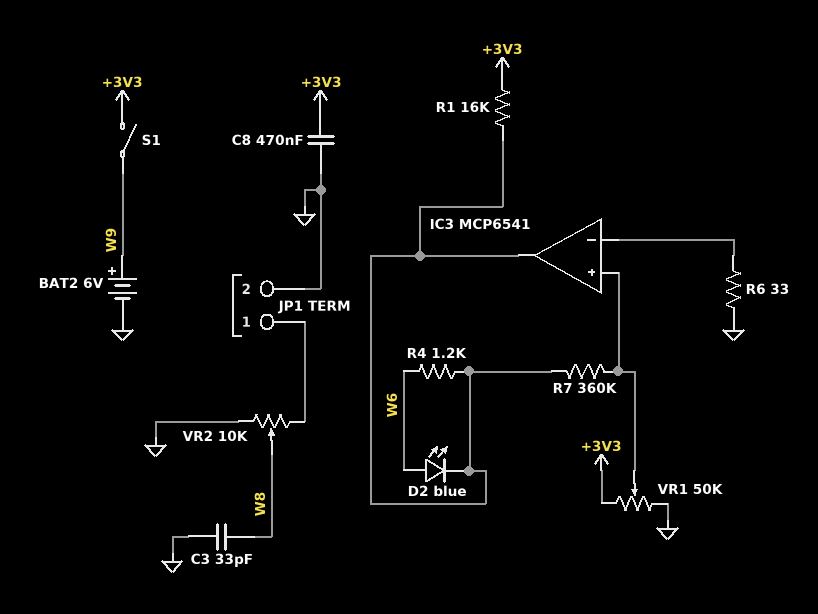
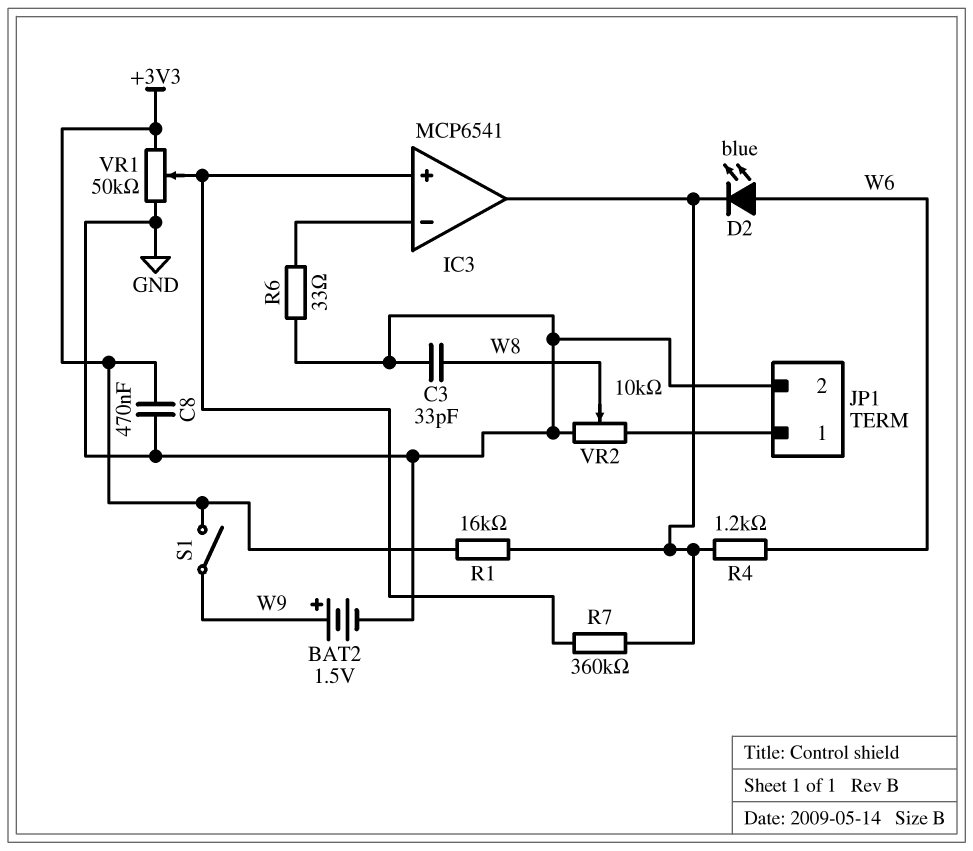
BAT2: 6V (plus W9, minus GND) -> 1.5V (plus W9, minus GND)

